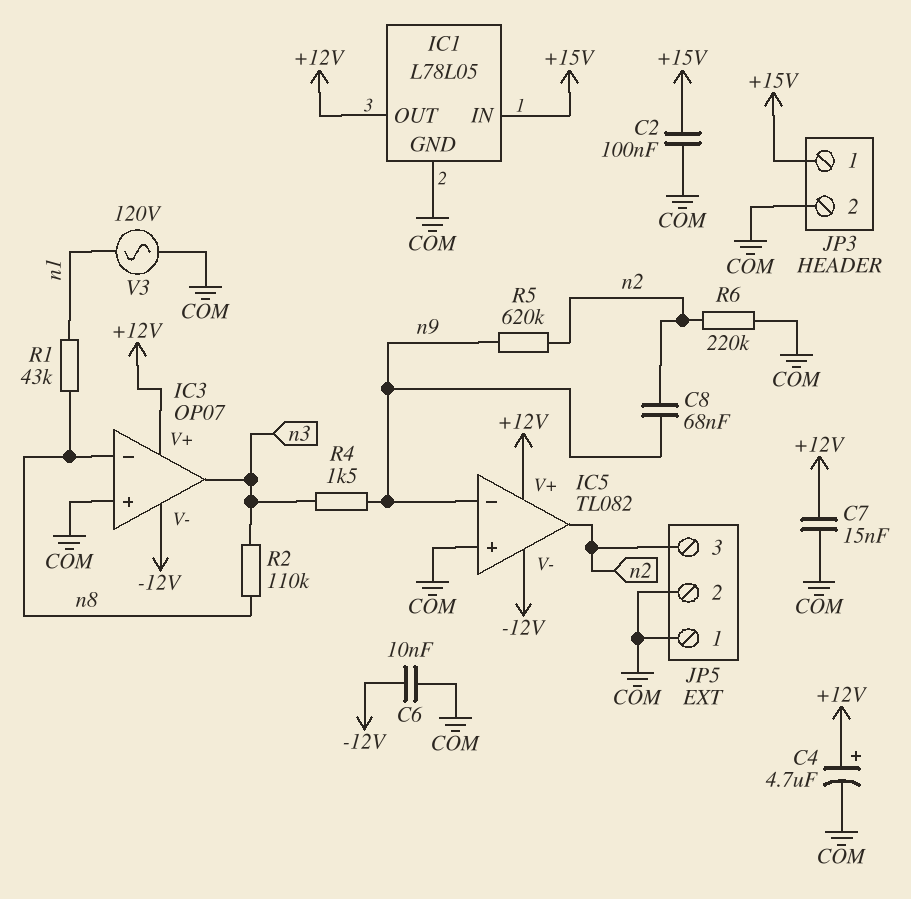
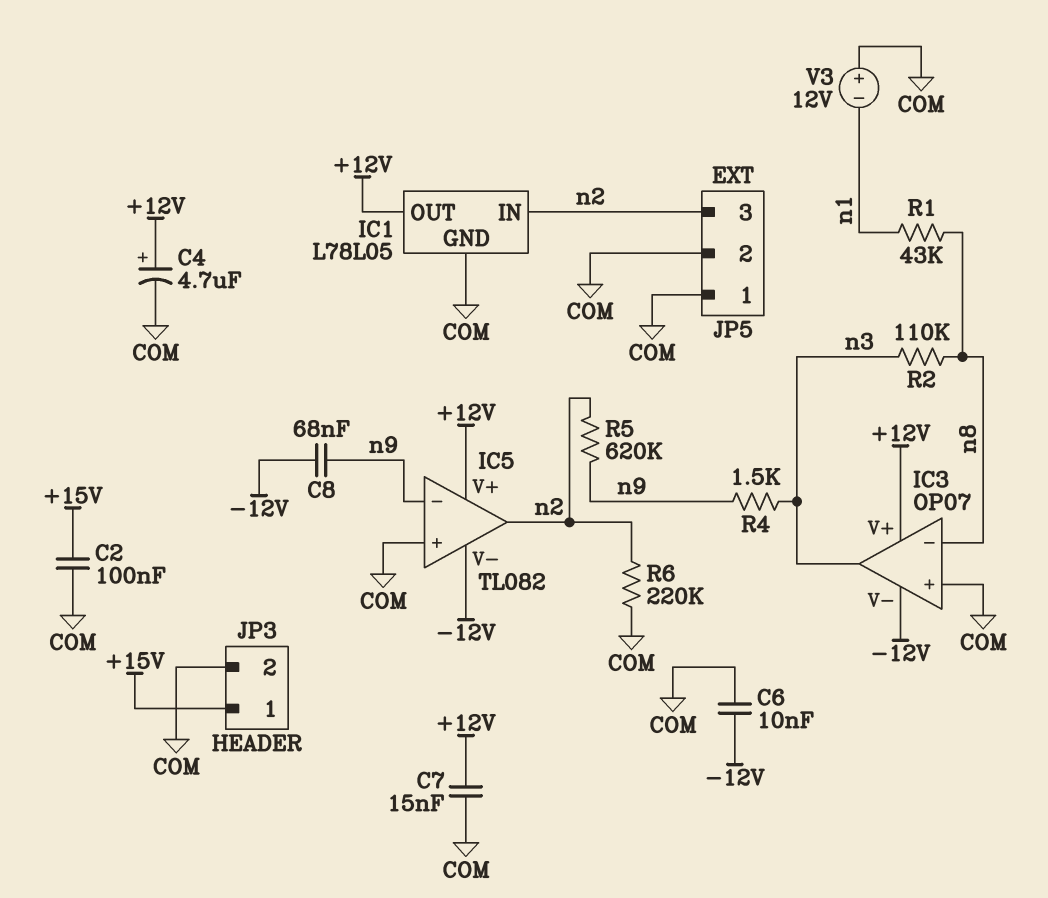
C8: 68nF (n2, n9) -> 68nF (-12V, n9)
IC1 pin IN: +15V -> n2
V3: AC 120V (COM, n1) -> 12V (plus COM, minus n1)

